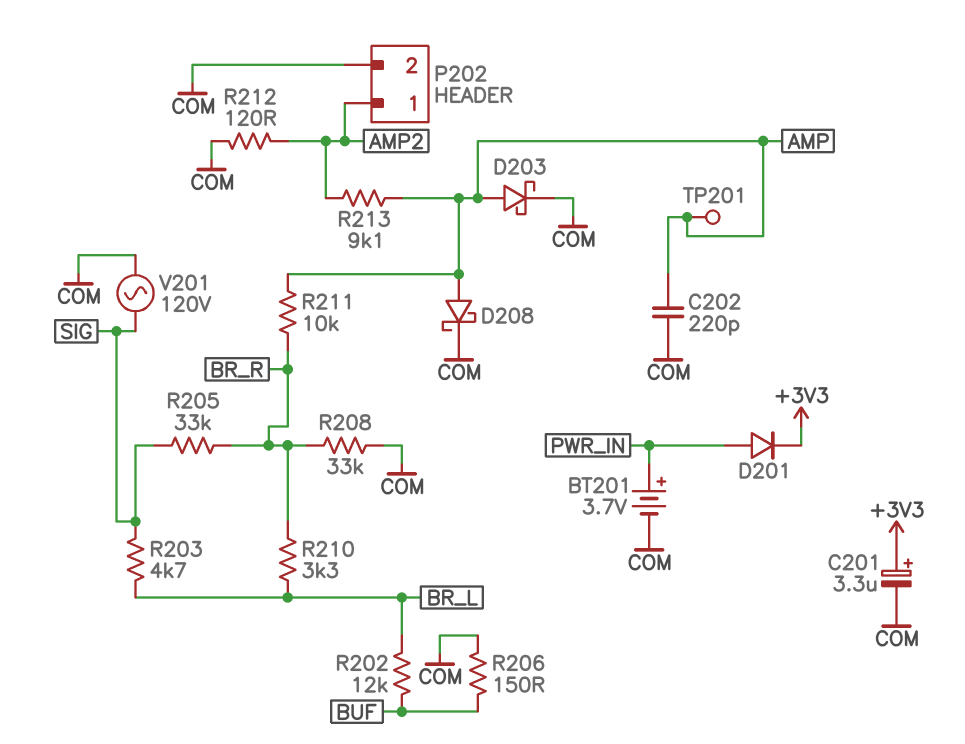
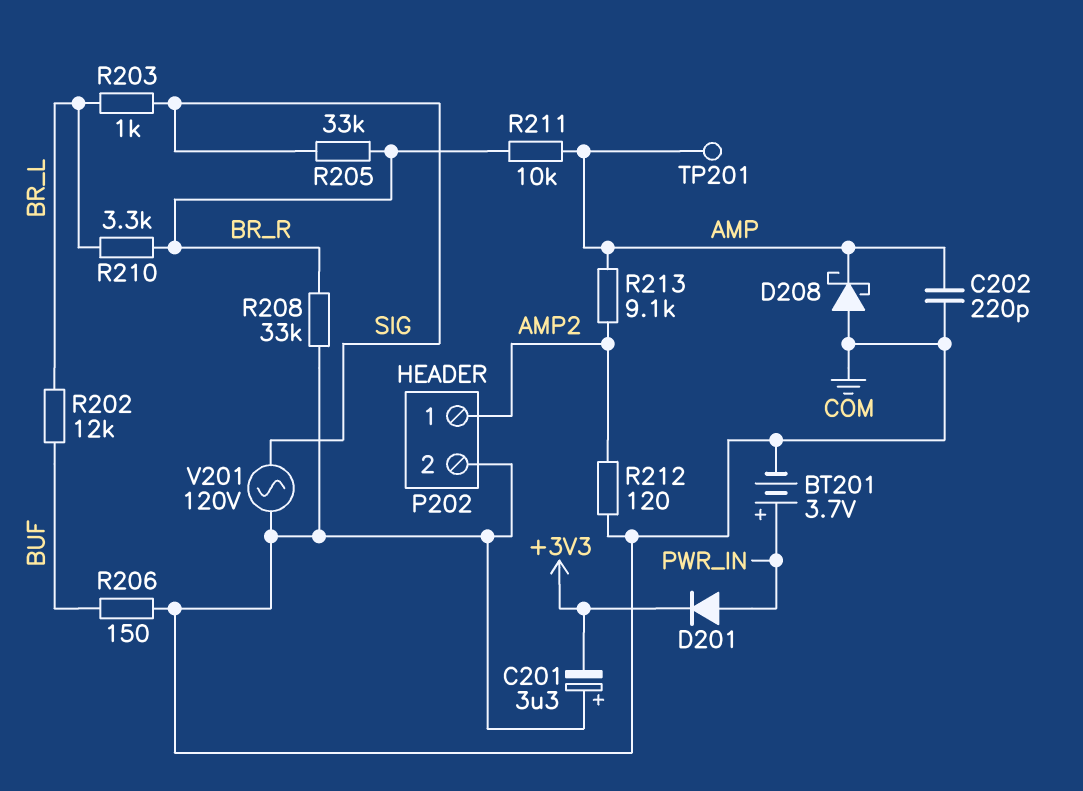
C201: 3.3uF (plus +3V3, minus COM) -> 3.3uF (plus COM, minus +3V3)
D203: schottky (A AMP, K COM) -> none
D208: schottky (A AMP, K COM) -> schottky (A COM, K AMP)
R203: 4.7k (BR_L, SIG) -> 1k (BR_L, SIG)

